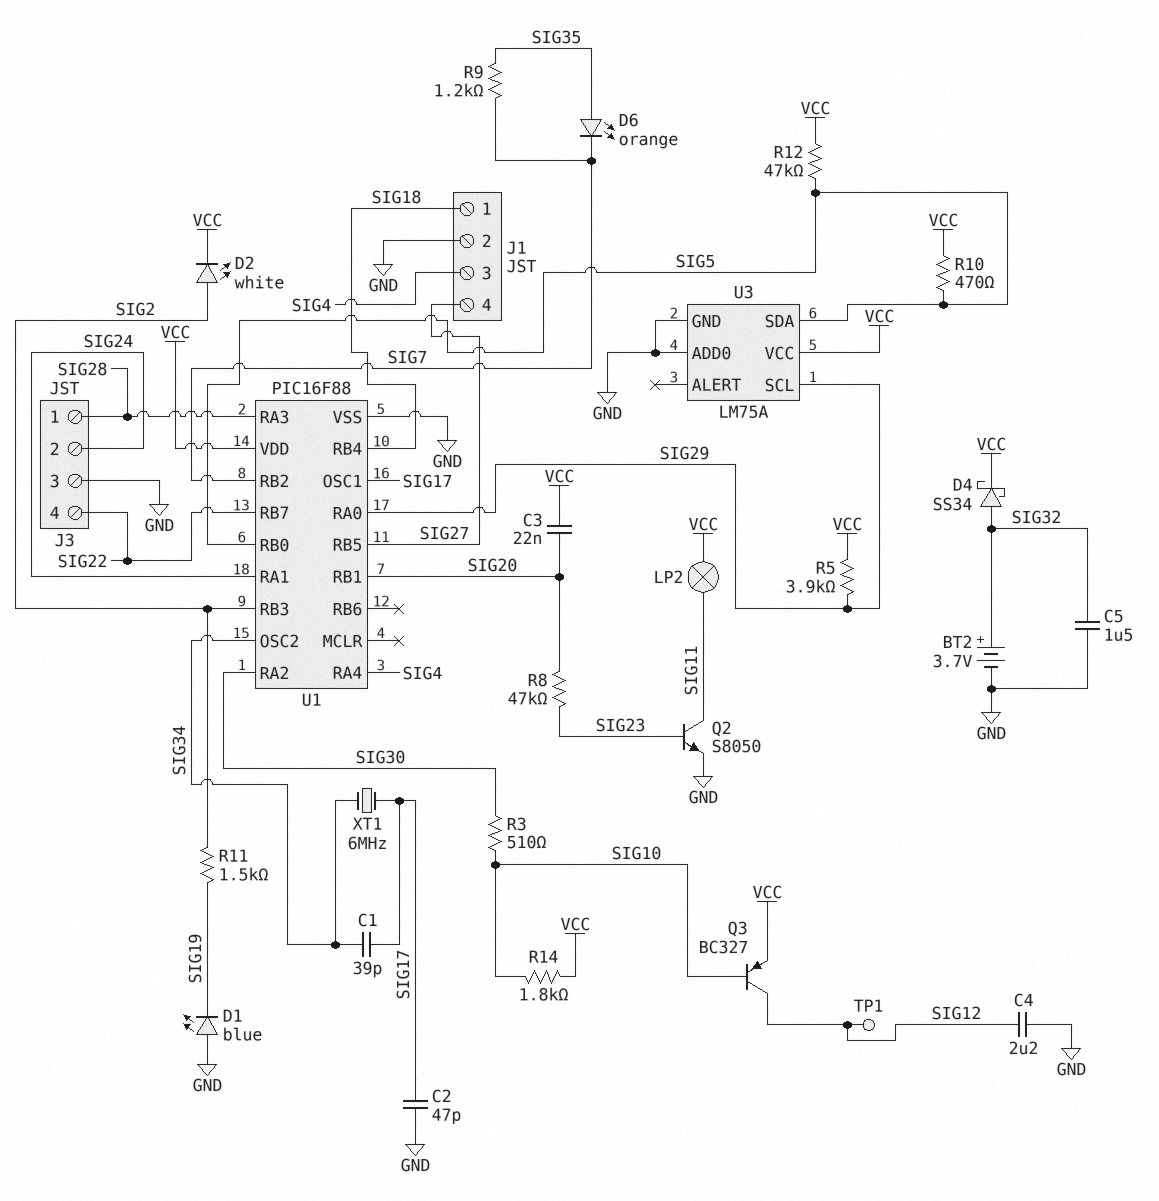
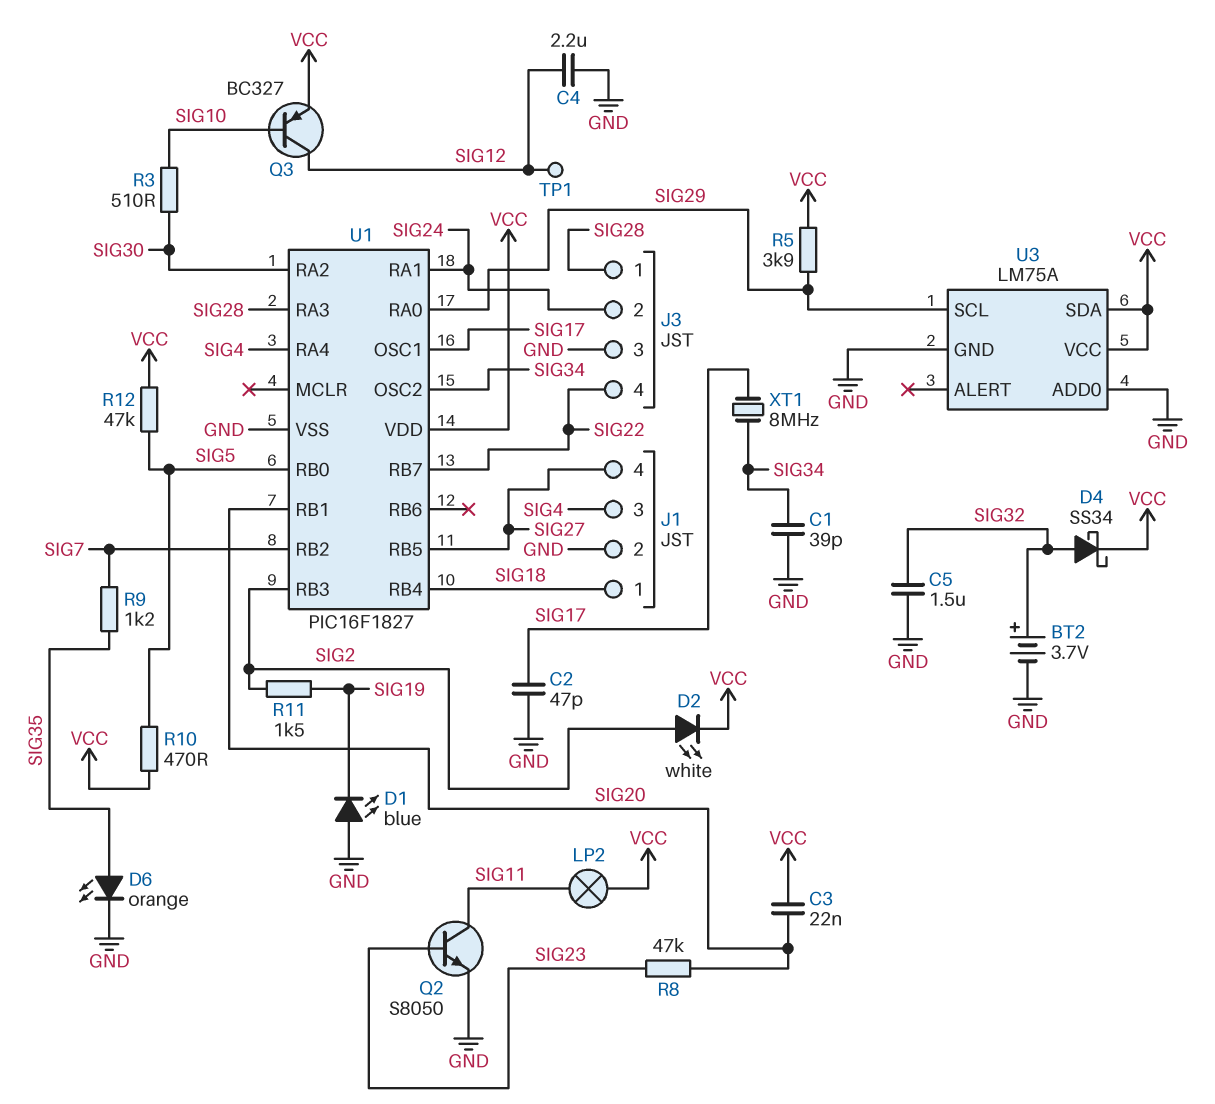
C1: 39pF (SIG17, SIG34) -> 39pF (GND, SIG34)
D6: LED orange (A SIG35, K SIG7) -> LED orange (A SIG35, K GND)
R14: 1.8k (SIG10, VCC) -> none
U1: PIC16F88 -> PIC16F1827
U3 pin SDA: SIG5 -> VCC
XT1: 6MHz (SIG17, SIG34) -> 8MHz (SIG17, SIG34)

